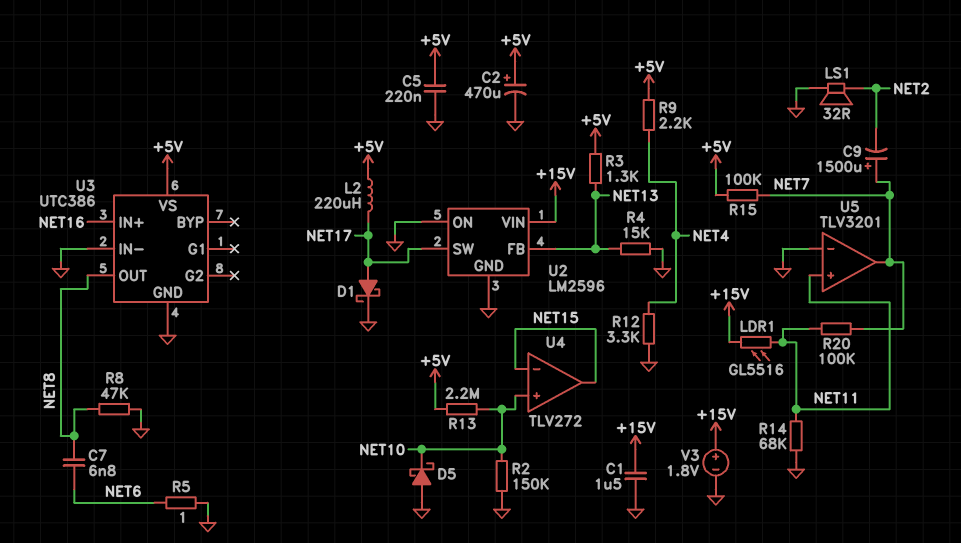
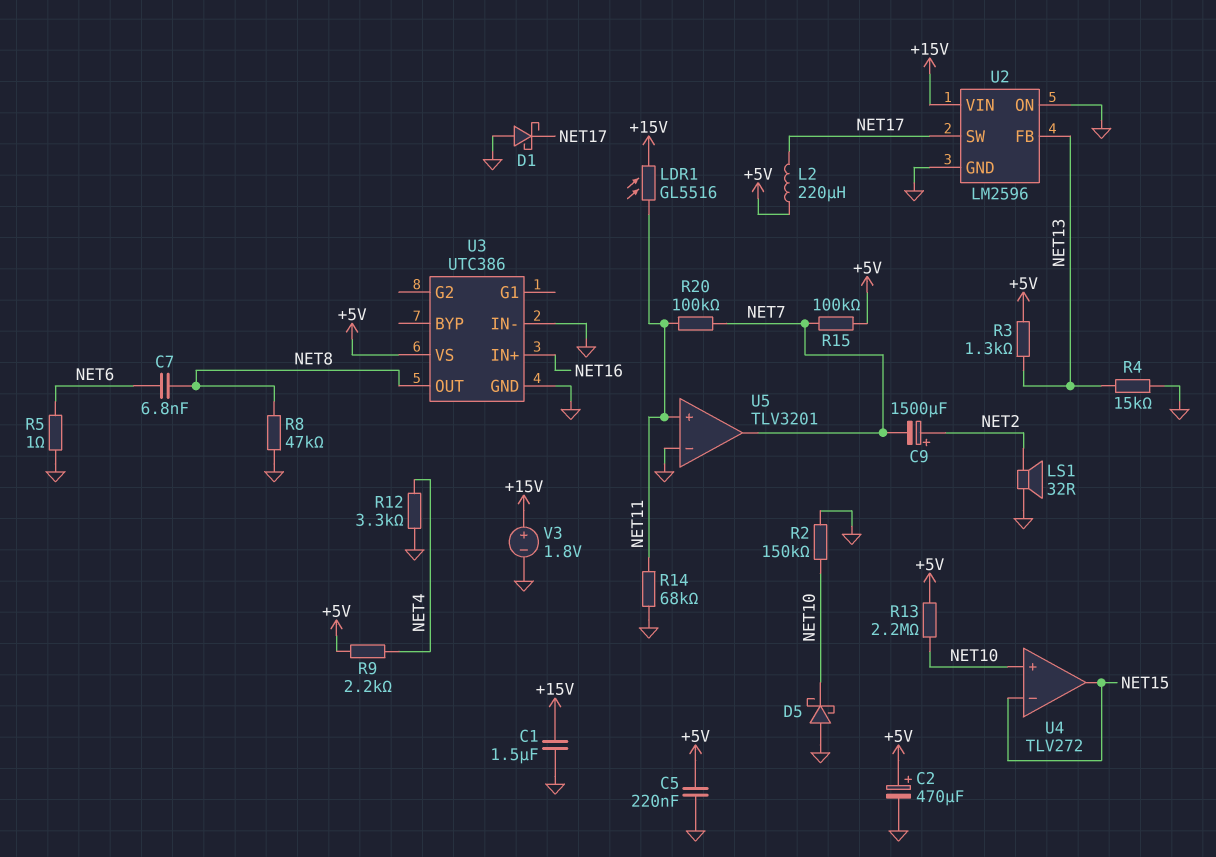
C9: 1500uF (plus NET7, minus NET2) -> 1500uF (plus NET2, minus NET7)
D1: schottky (A NET17, K GND) -> schottky (A GND, K NET17)

